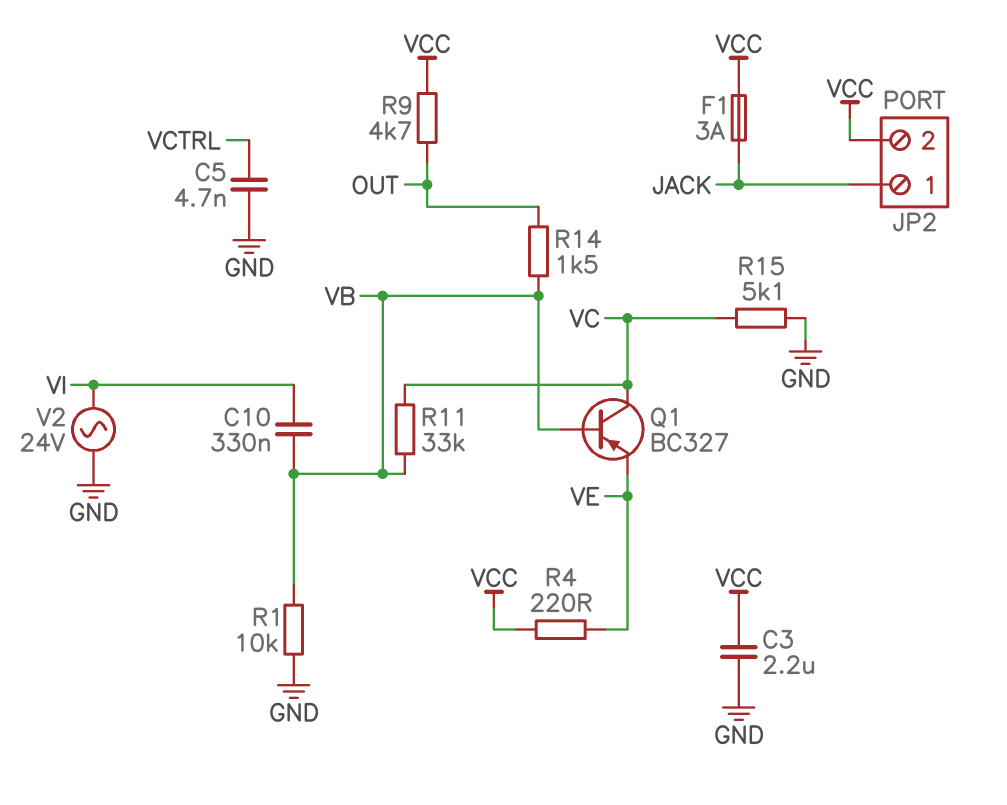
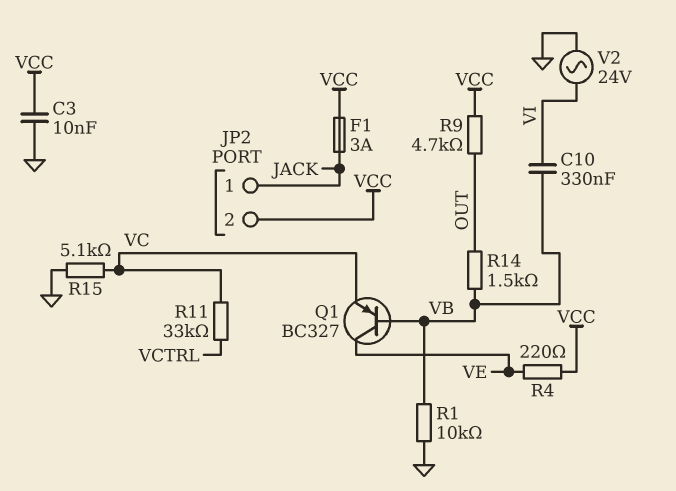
C3: 2.2uF (GND, VCC) -> 10nF (GND, VCC)
C5: 4.7nF (GND, VCTRL) -> none
Q1: PNP BC327 (B VB, C VC, E VE) -> PNP BC327 (B VB, C VE, E VC)
R11: 33k (VB, VC) -> 33k (VC, VCTRL)

